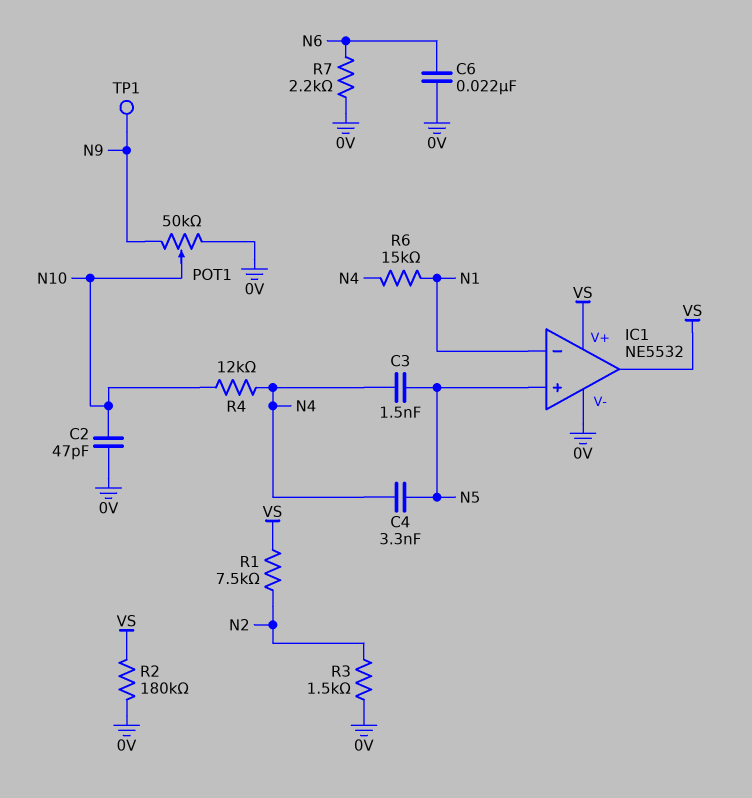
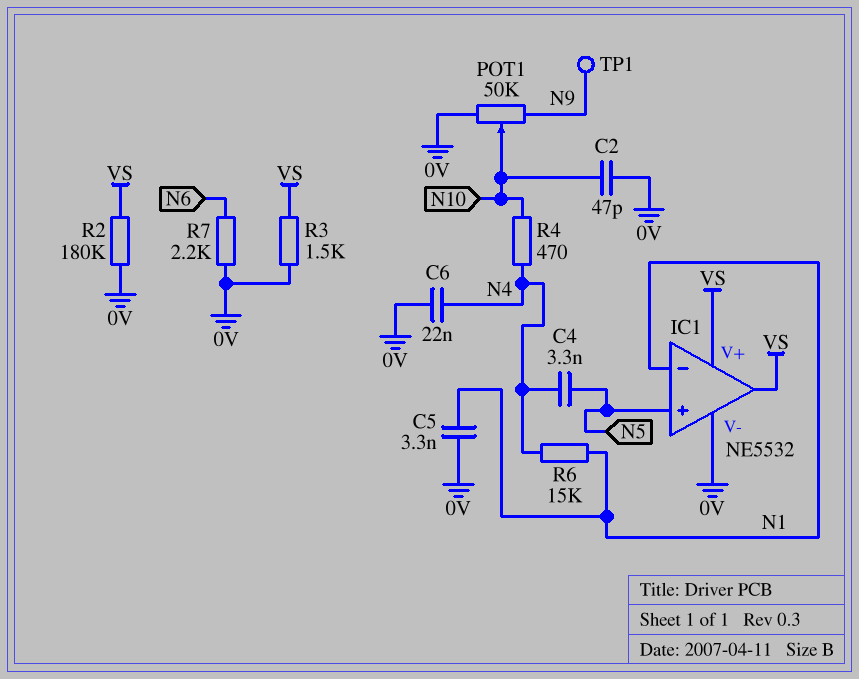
C3: 1.5nF (N4, N5) -> none
C5: none -> 3.3nF (0V, N1)
C6: 22nF (0V, N6) -> 22nF (0V, N4)
R1: 7.5k (N2, VS) -> none
R3: 1.5k (0V, N2) -> 1.5k (0V, VS)
R4: 12k (N4, N10) -> 470 (N4, N10)

